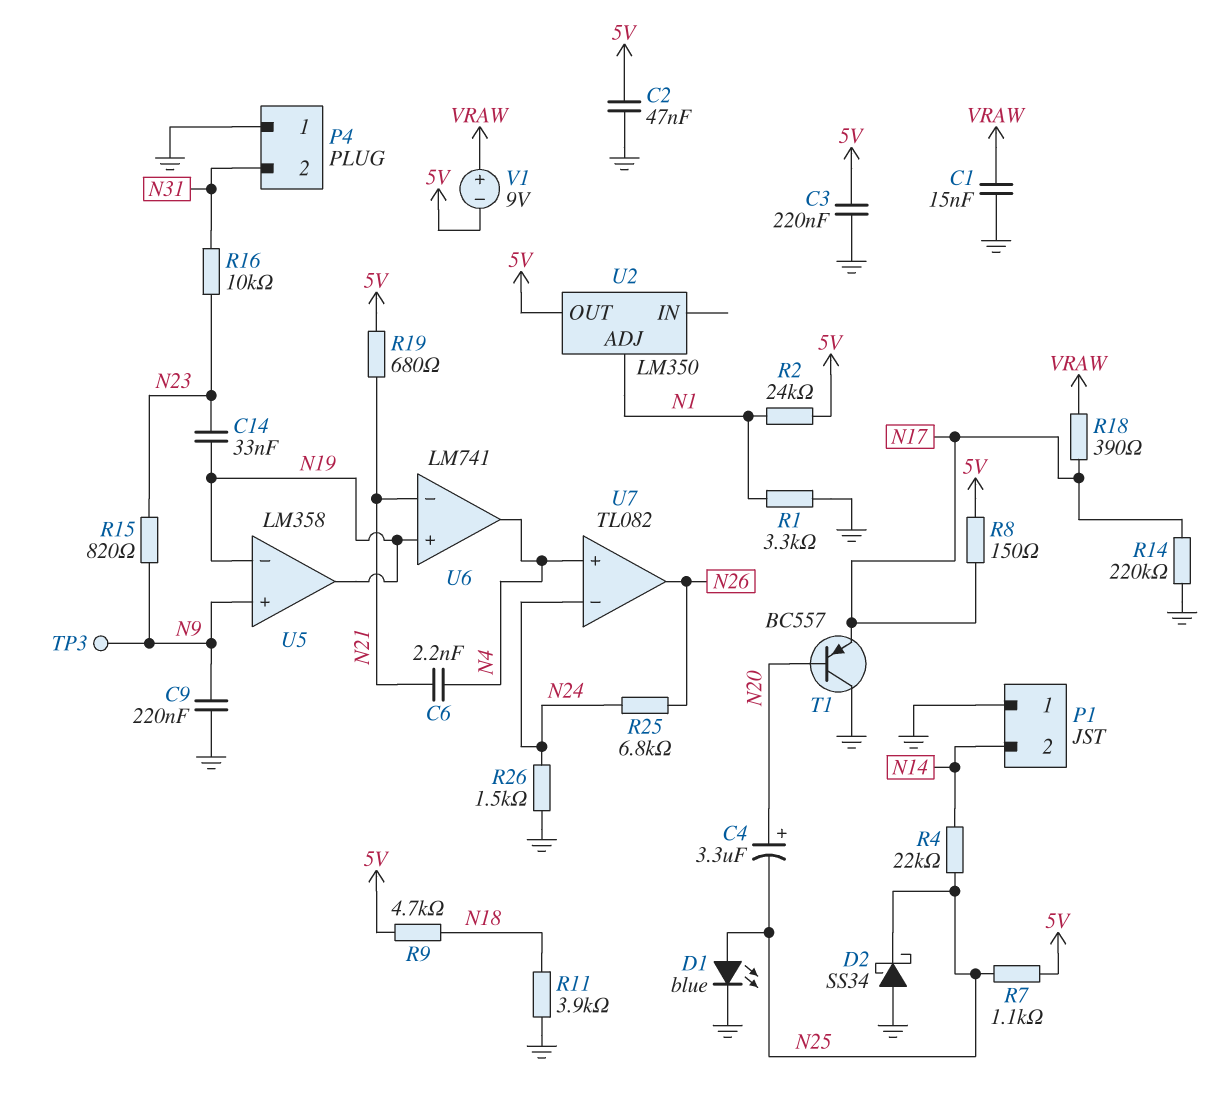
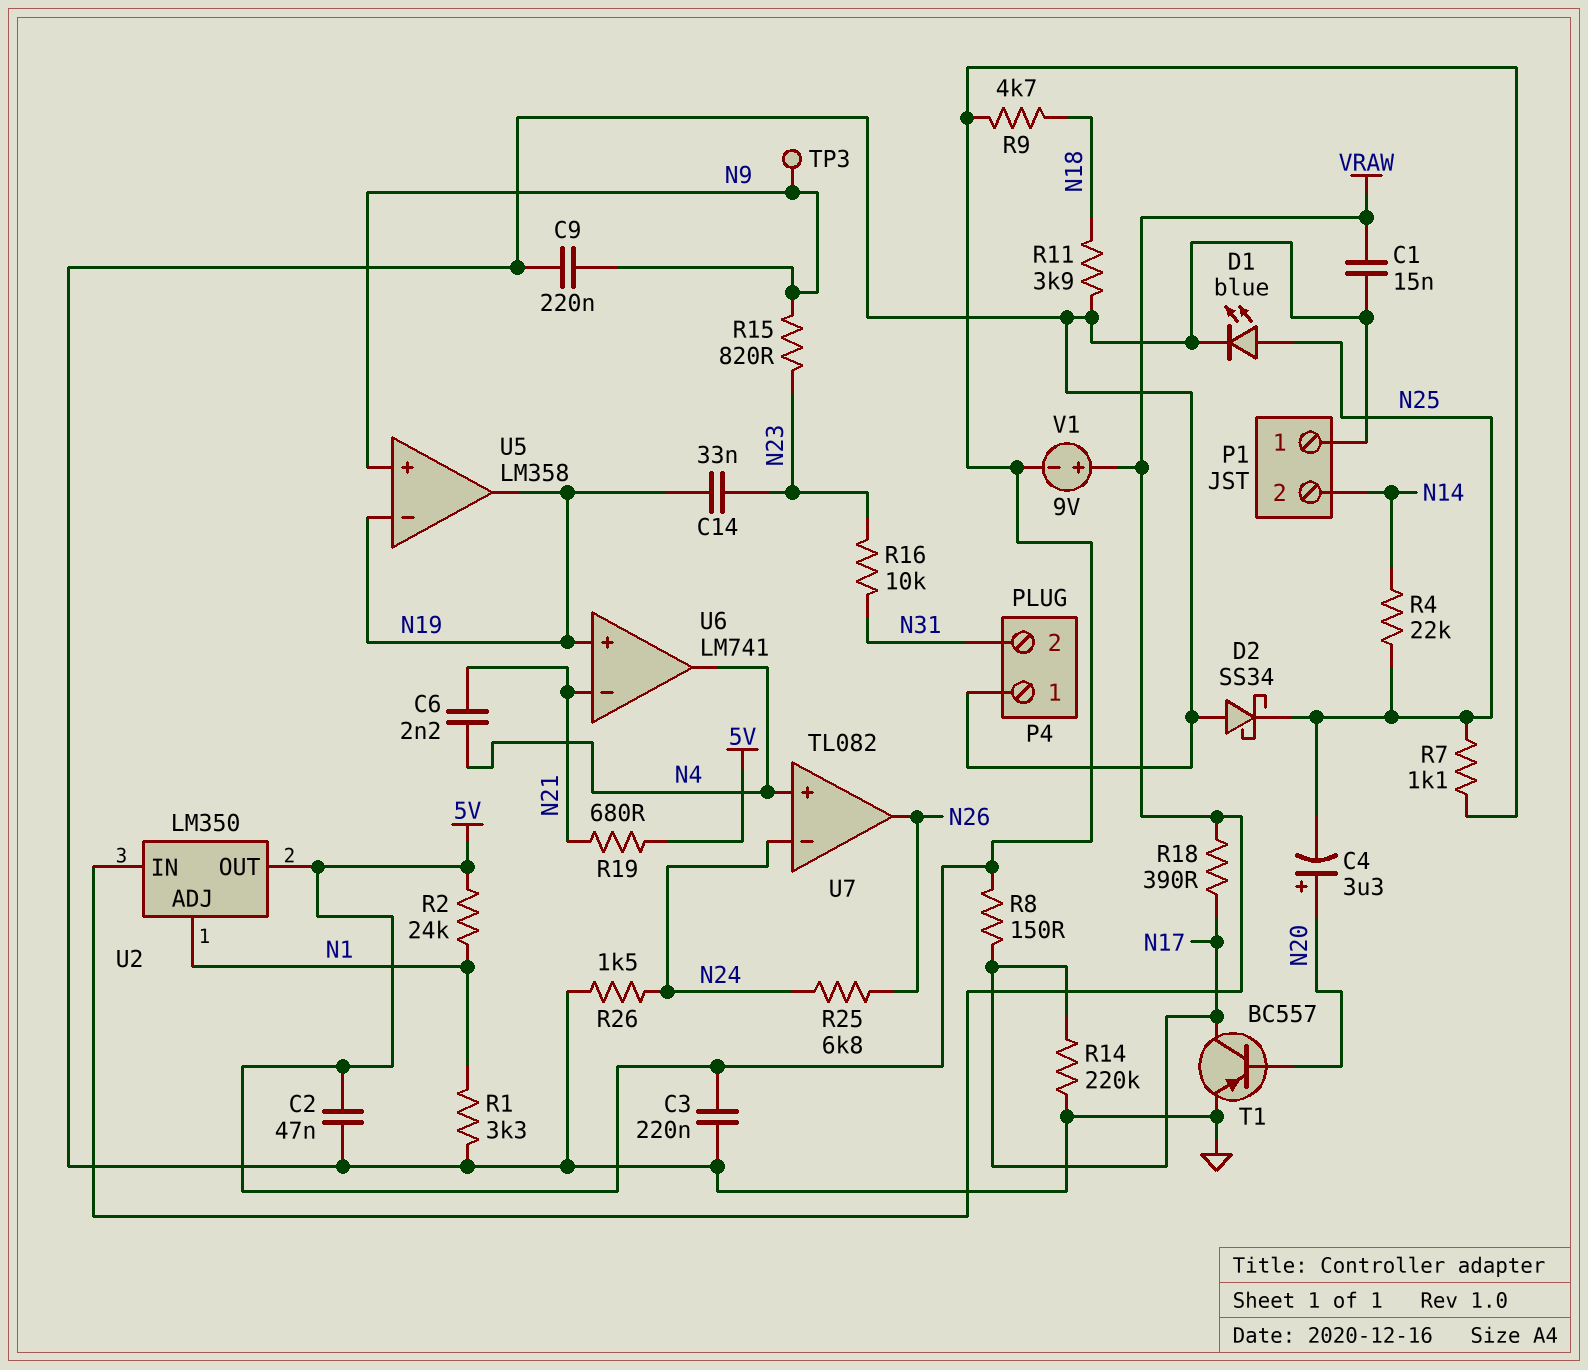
T1: PNP BC557 (B N20, C GND, E N17) -> PNP BC557 (B N20, C N17, E GND)
U2 pin IN: none -> VRAW

